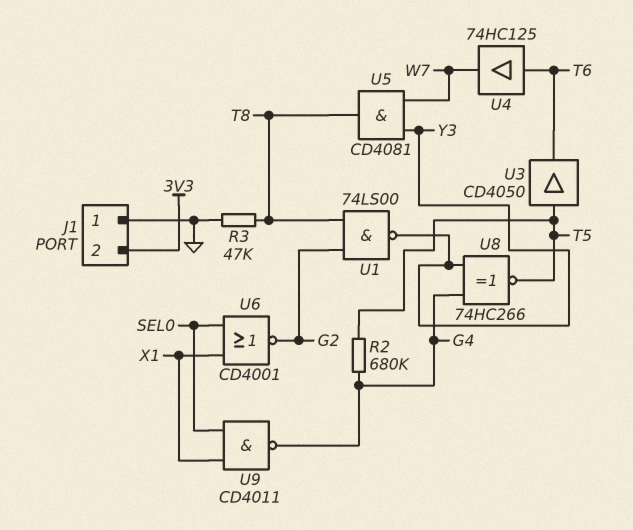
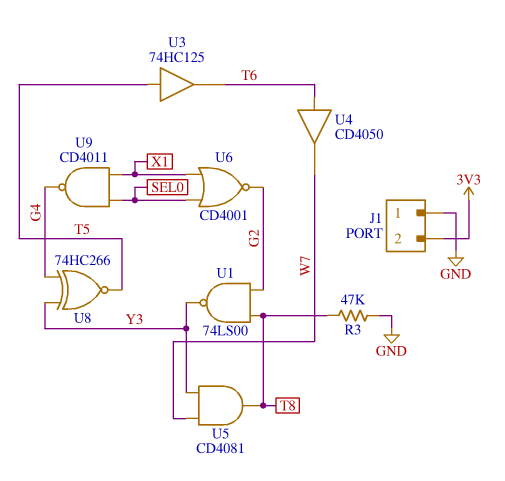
R2: 680k (G4, T5) -> none
U3: buffer CD4050 (in T5, out T6) -> buffer 74HC125 (in T5, out T6)
U4: buffer 74HC125 (in T6, out W7) -> buffer CD4050 (in T6, out W7)

